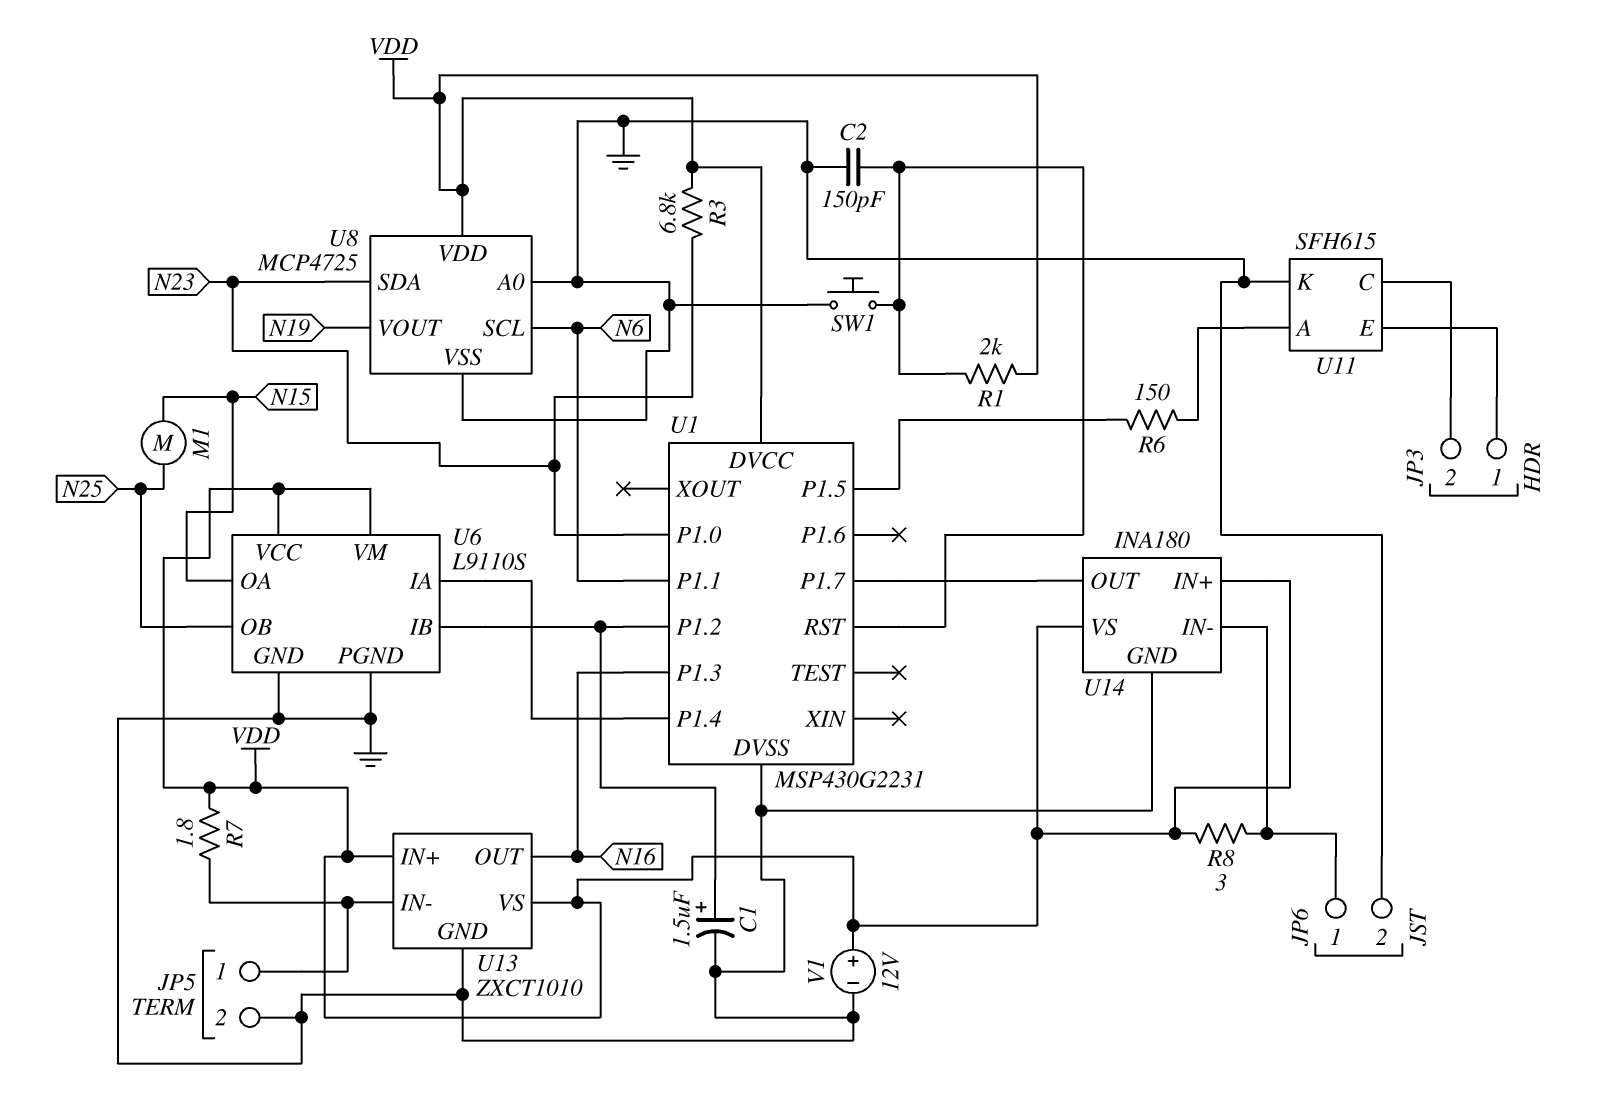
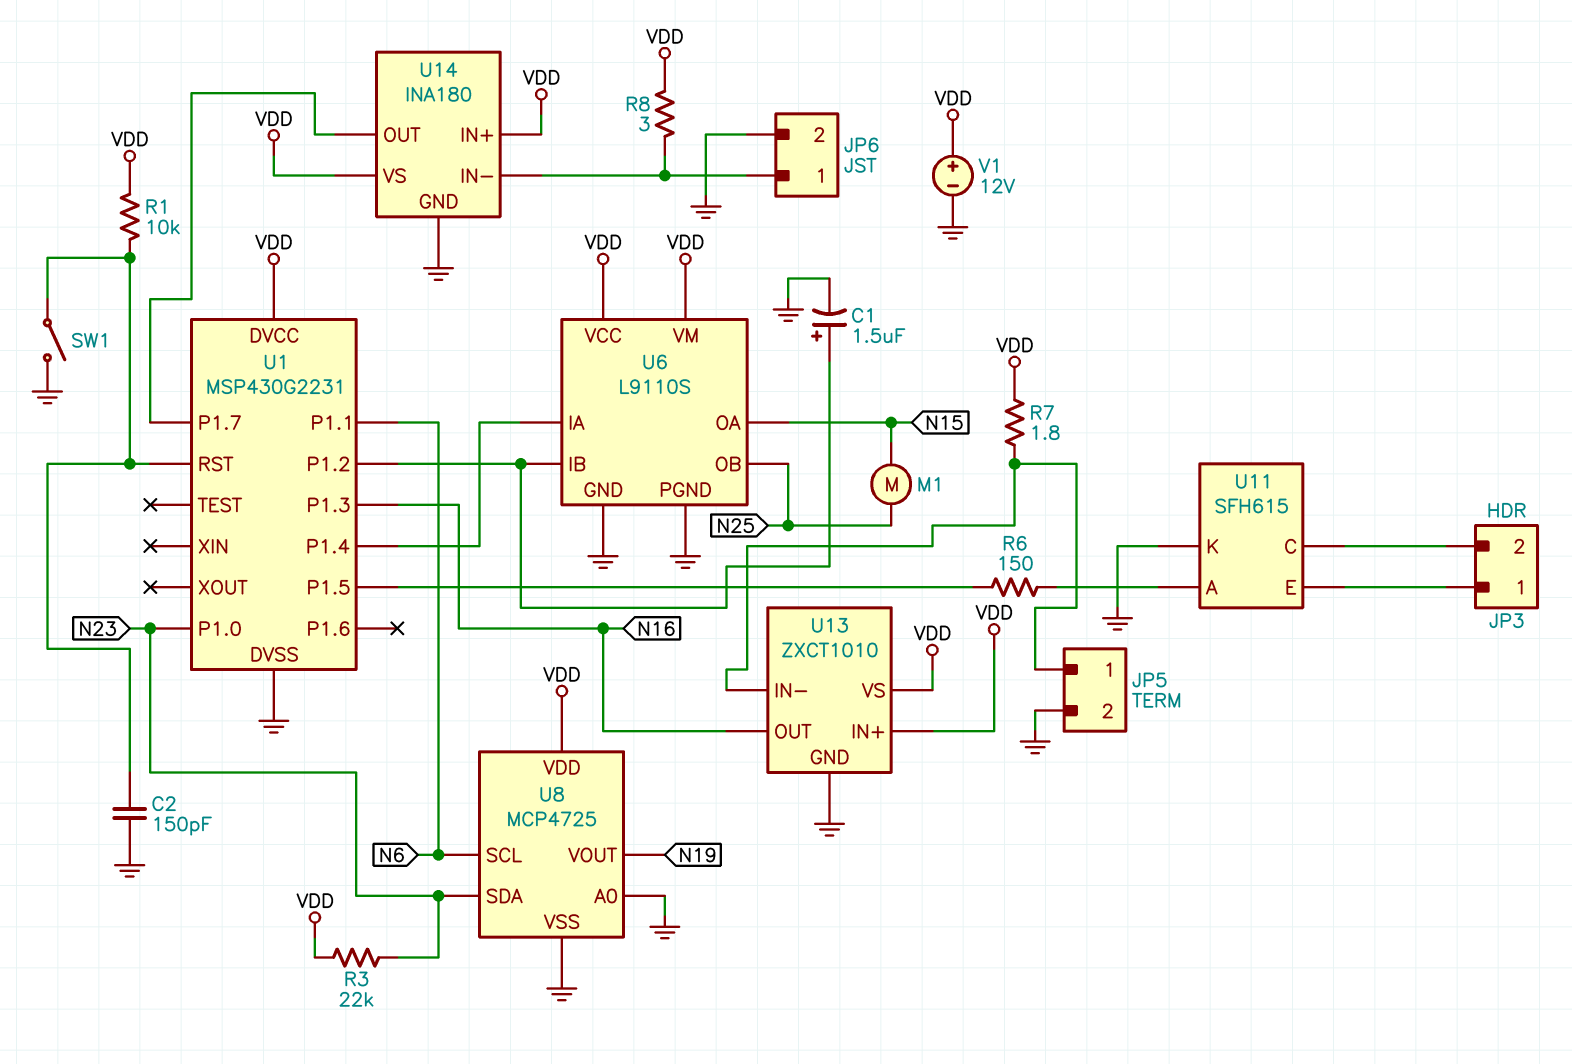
R1: 2k (U1/RST, VDD) -> 10k (U1/RST, VDD)
R3: 6.8k (N23, VDD) -> 22k (N23, VDD)
SW1: button (GND, U1/RST) -> switch (GND, U1/RST)

